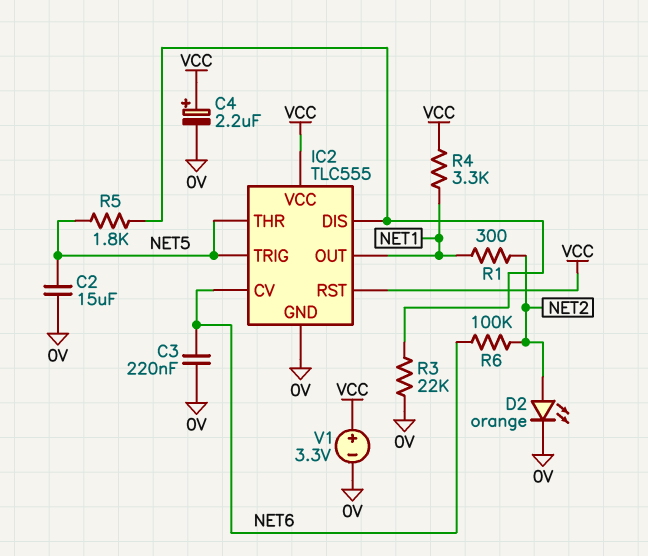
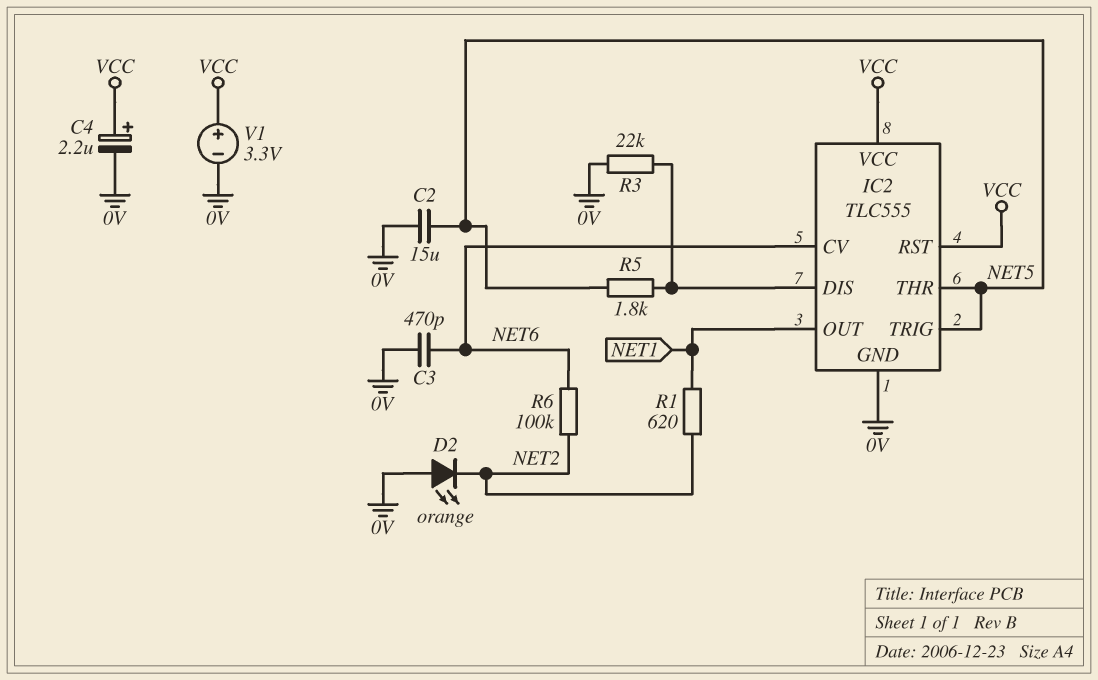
C3: 220nF (0V, NET6) -> 470pF (0V, NET6)
D2: LED orange (A NET2, K 0V) -> LED orange (A 0V, K NET2)
R1: 300 (NET1, NET2) -> 620 (NET1, NET2)
R4: 3.3k (NET1, VCC) -> none

